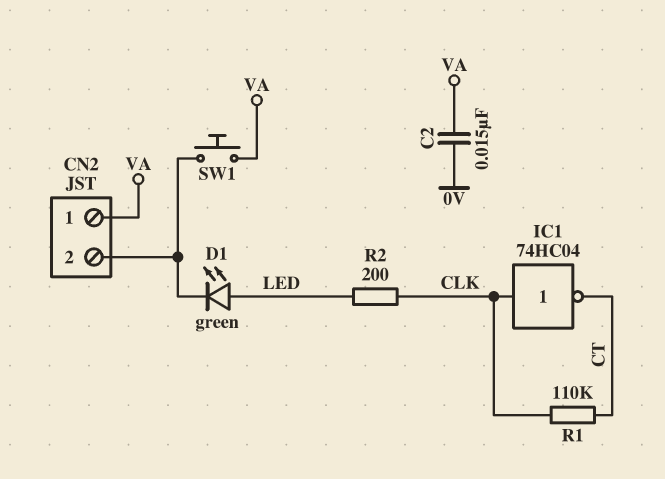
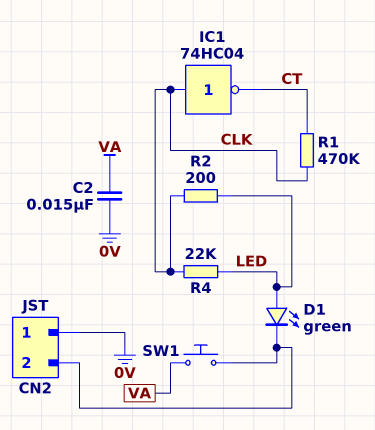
CN2 pin 1: VA -> 0V
R1: 110k (CLK, CT) -> 470k (CLK, CT)
R4: none -> 22k (CLK, LED)

